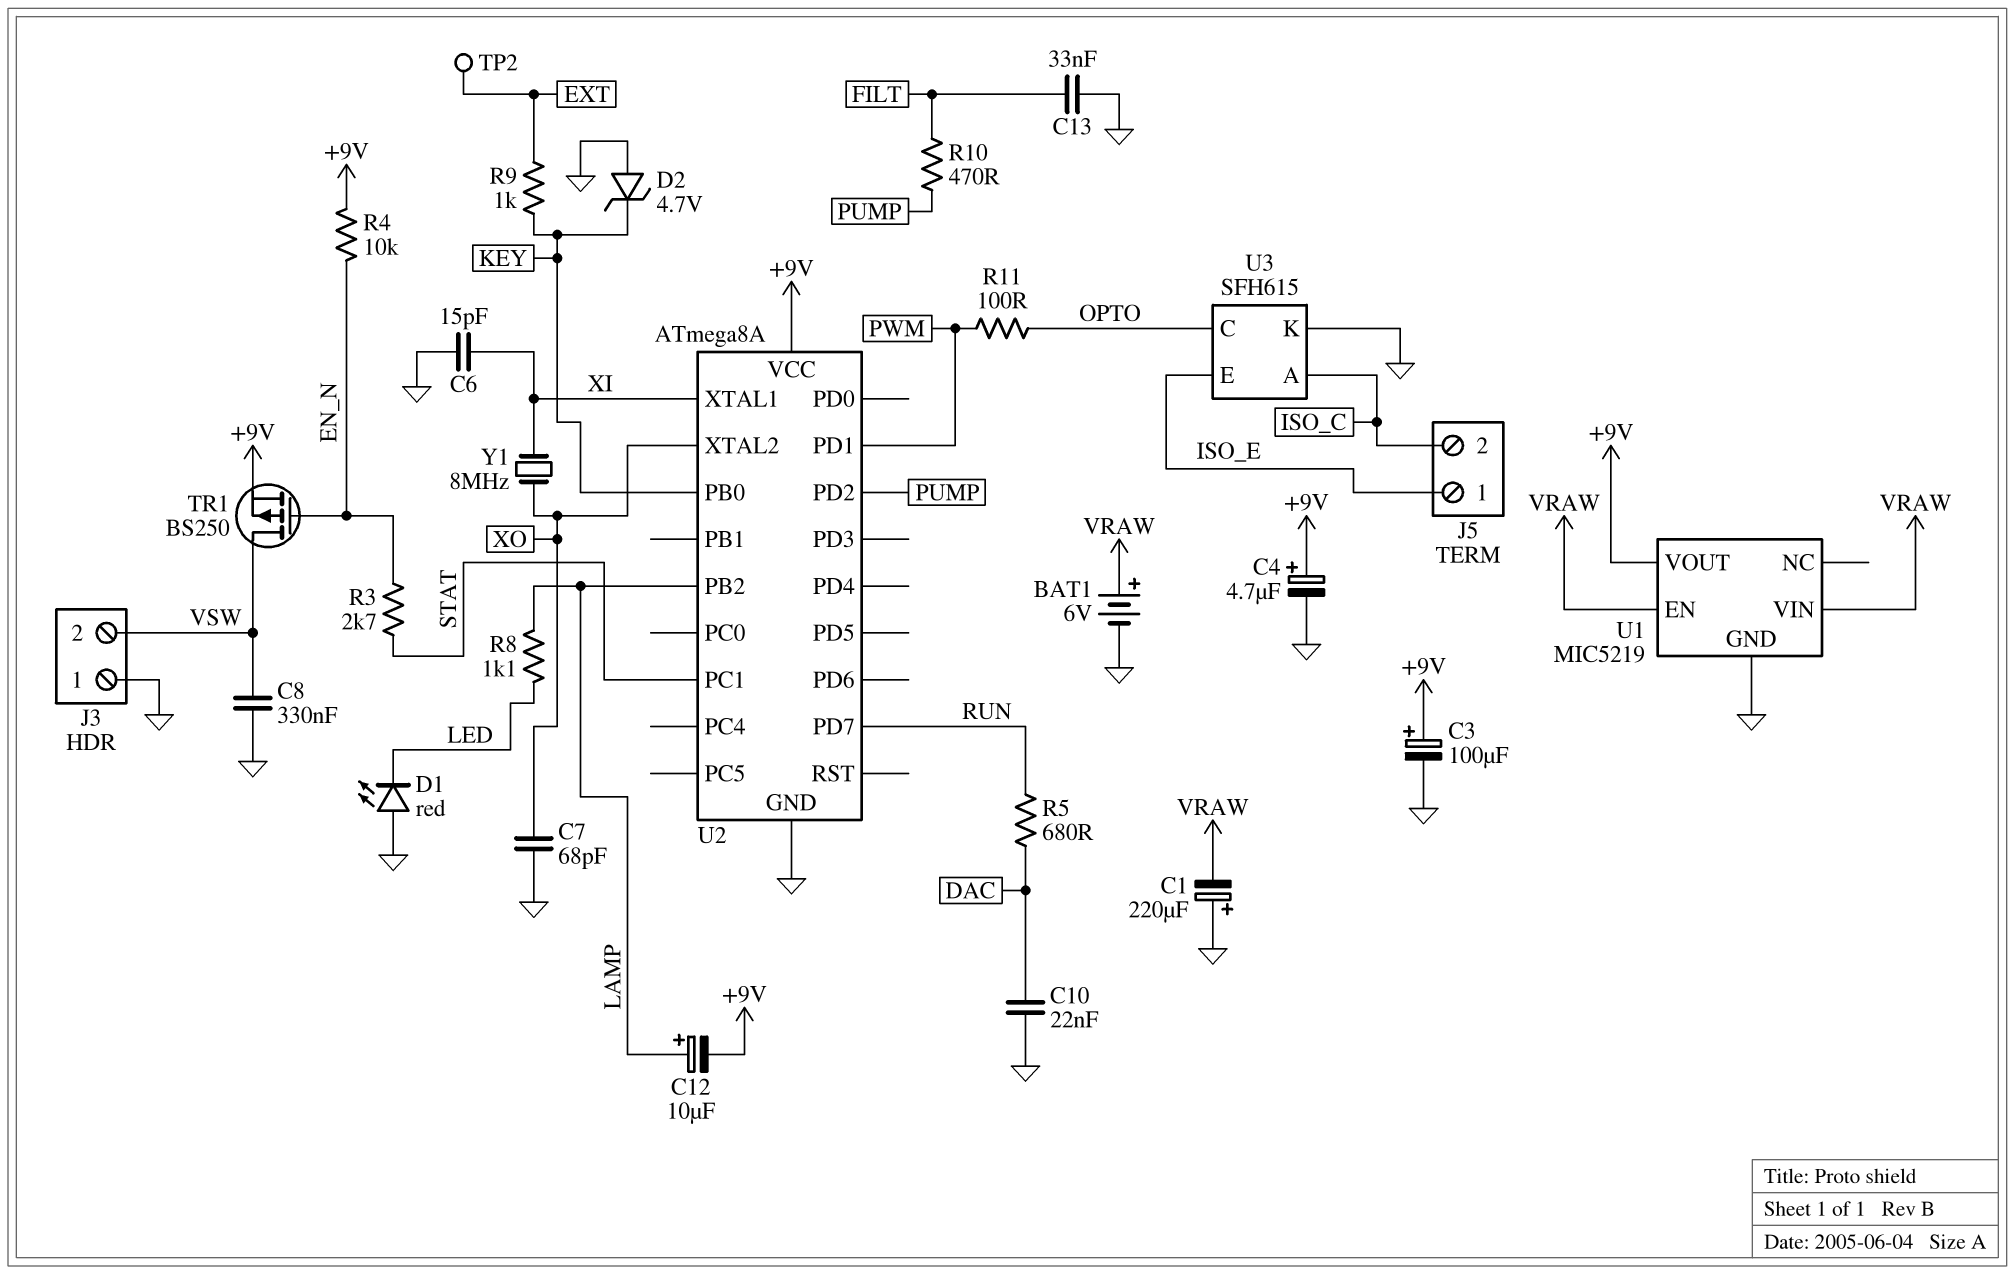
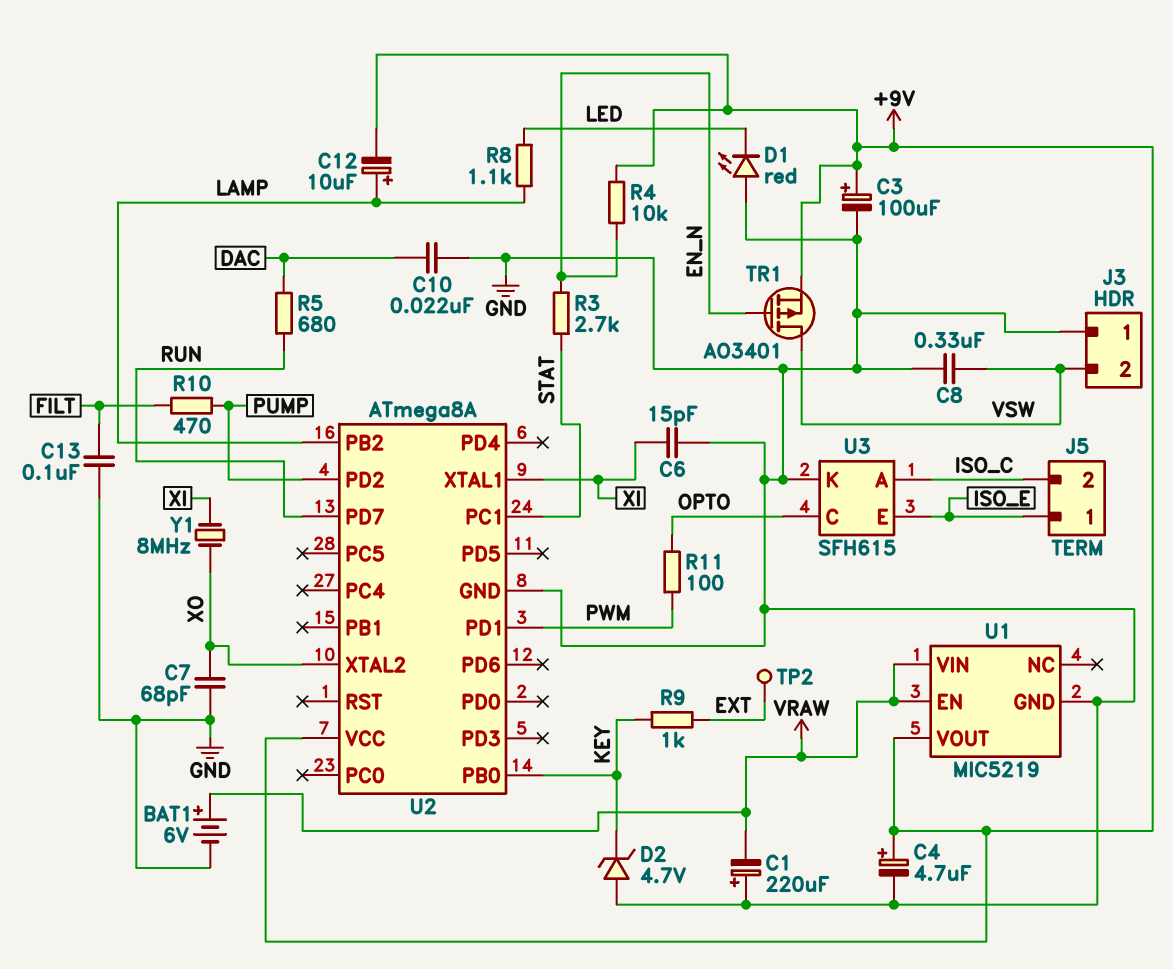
C13: 33nF (FILT, GND) -> 100nF (FILT, GND)
TR1: PMOS BS250 (G EN_N, D VSW, S +9V) -> PMOS AO3401 (G EN_N, D VSW, S +9V)

